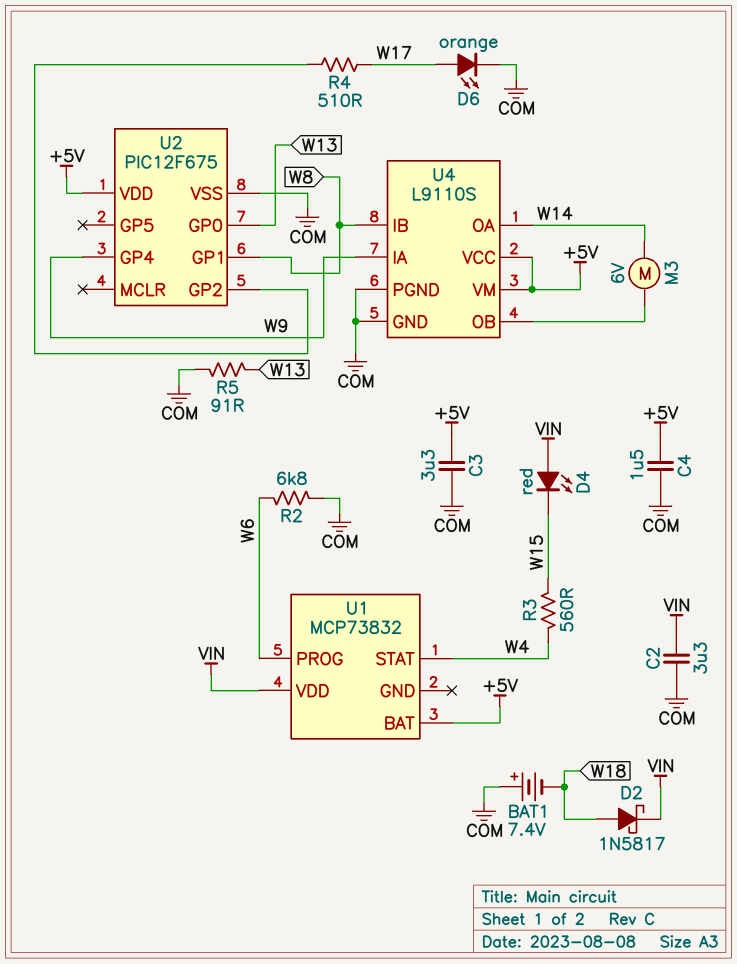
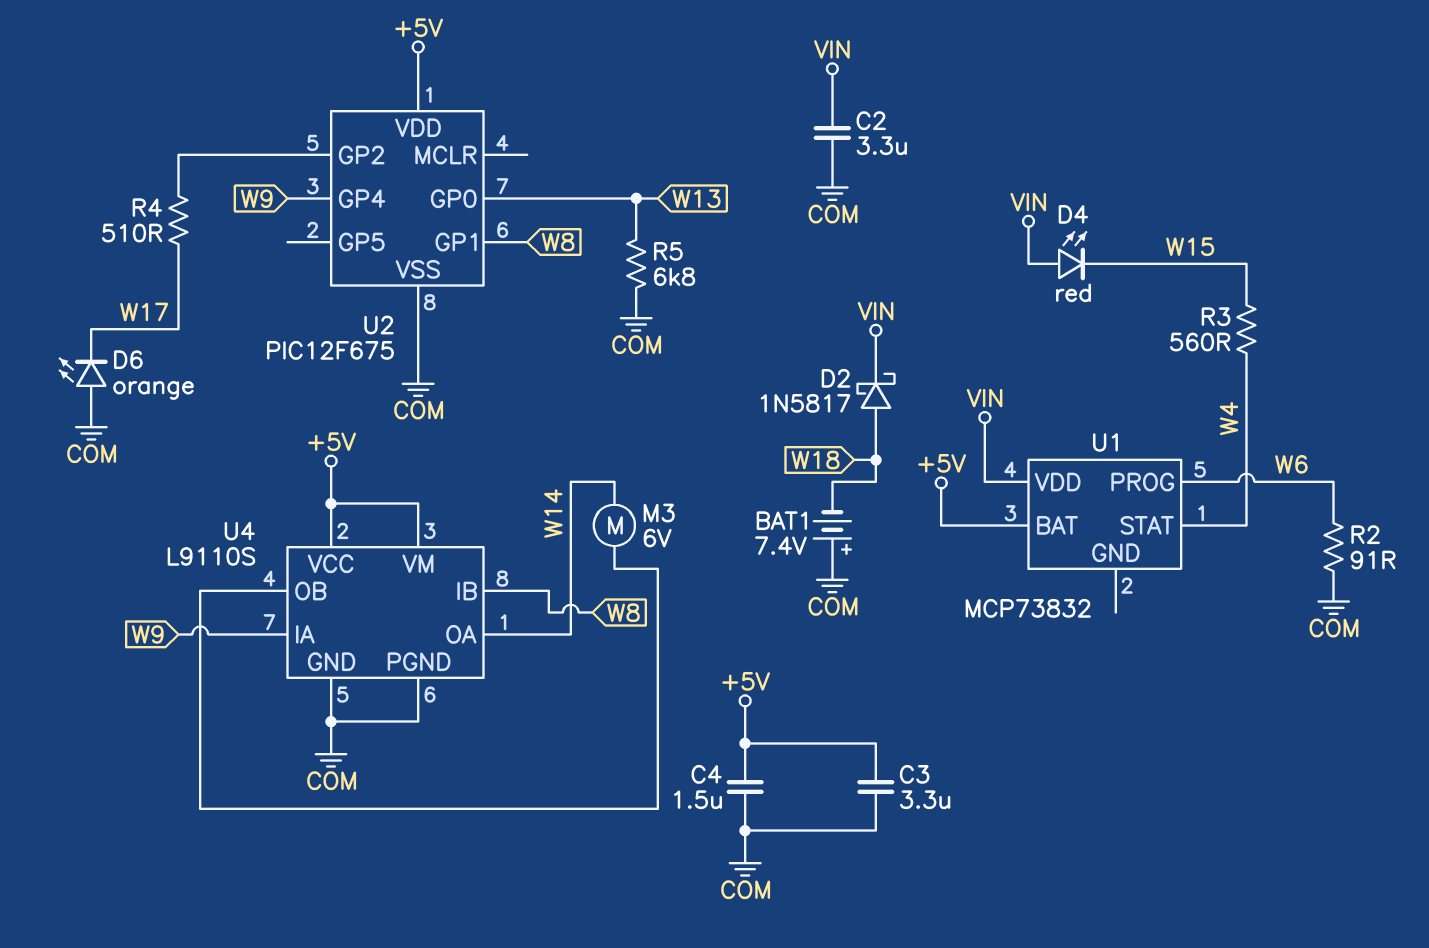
D6: LED orange (A W17, K COM) -> LED orange (A COM, K W17)
R2: 6.8k (COM, W6) -> 91 (COM, W6)
R5: 91 (COM, W13) -> 6.8k (COM, W13)

